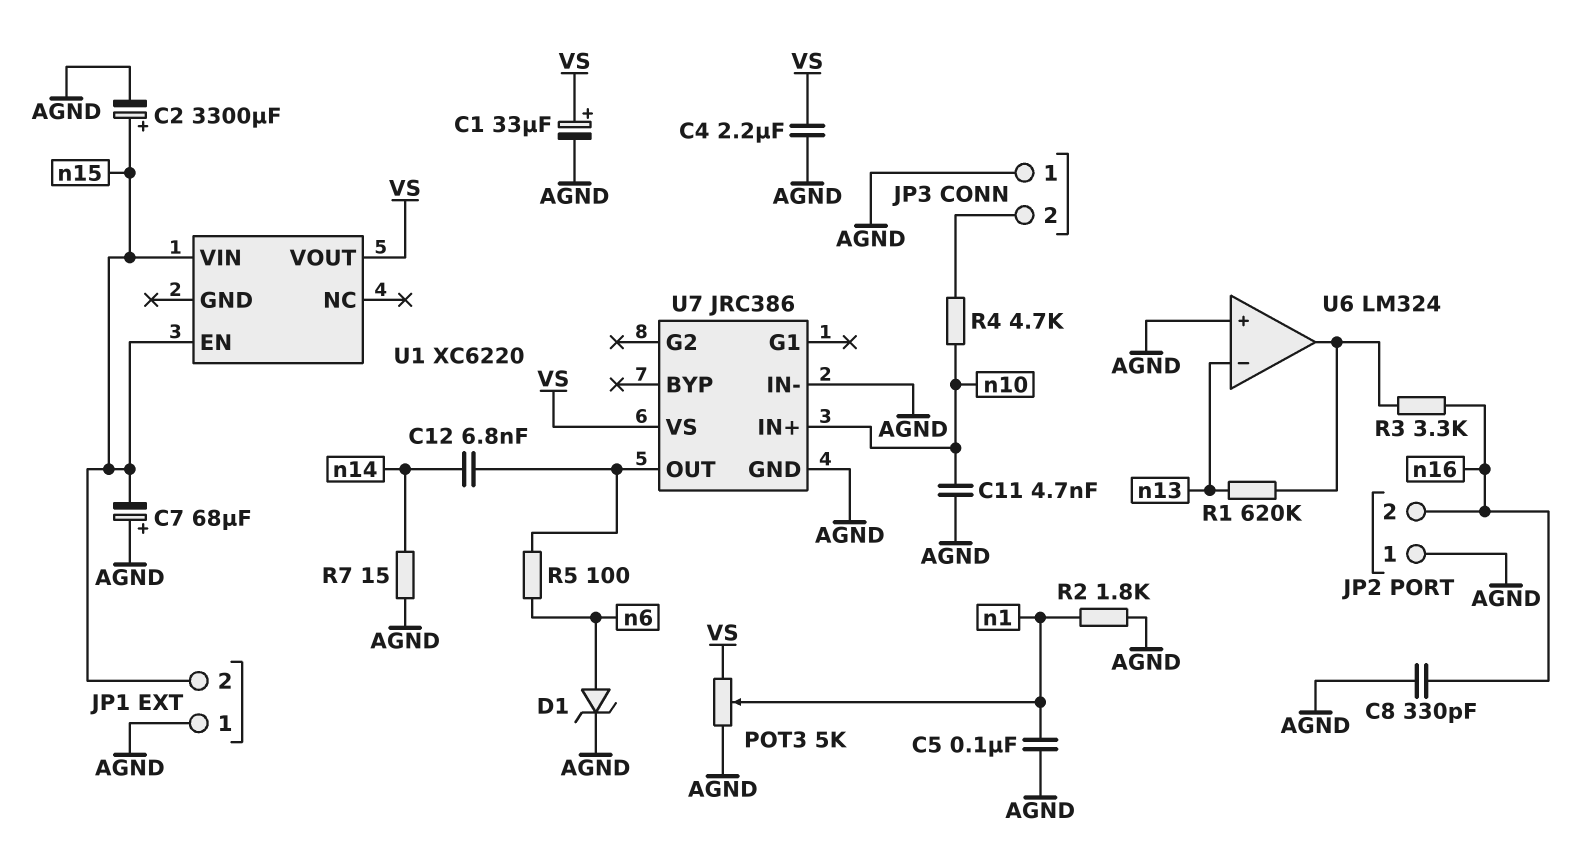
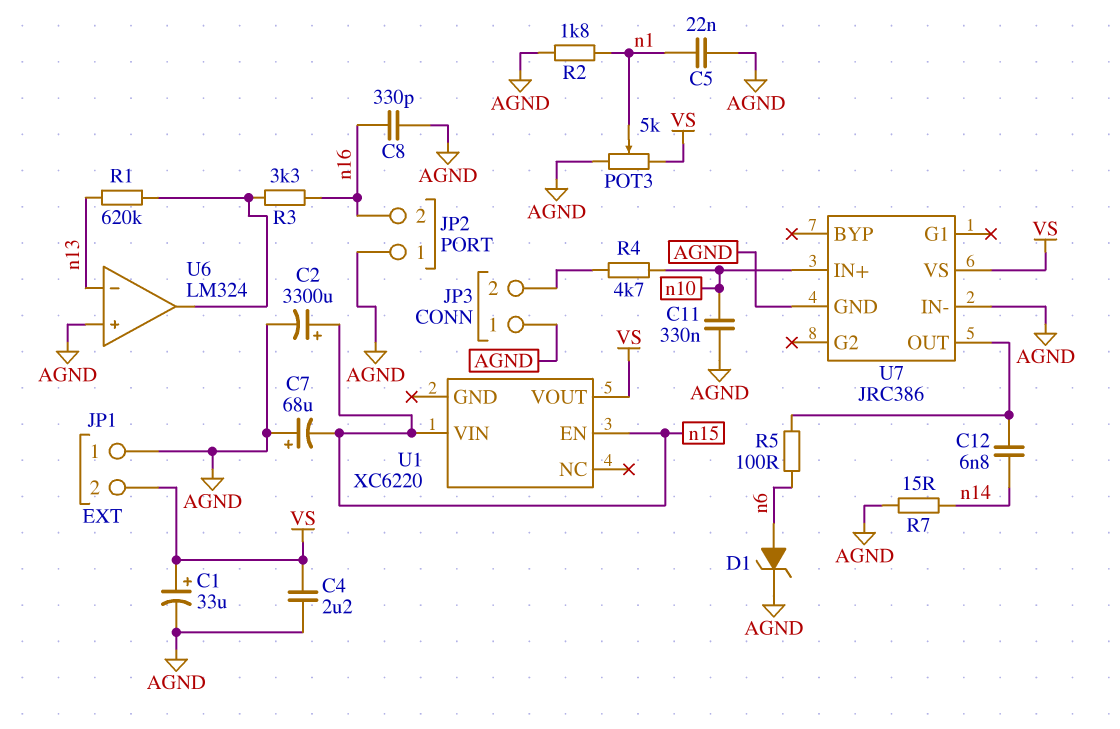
C5: 100nF (AGND, n1) -> 22nF (AGND, n1)
C11: 4.7nF (AGND, n10) -> 330nF (AGND, n10)
JP1 pin 2: n15 -> VS

